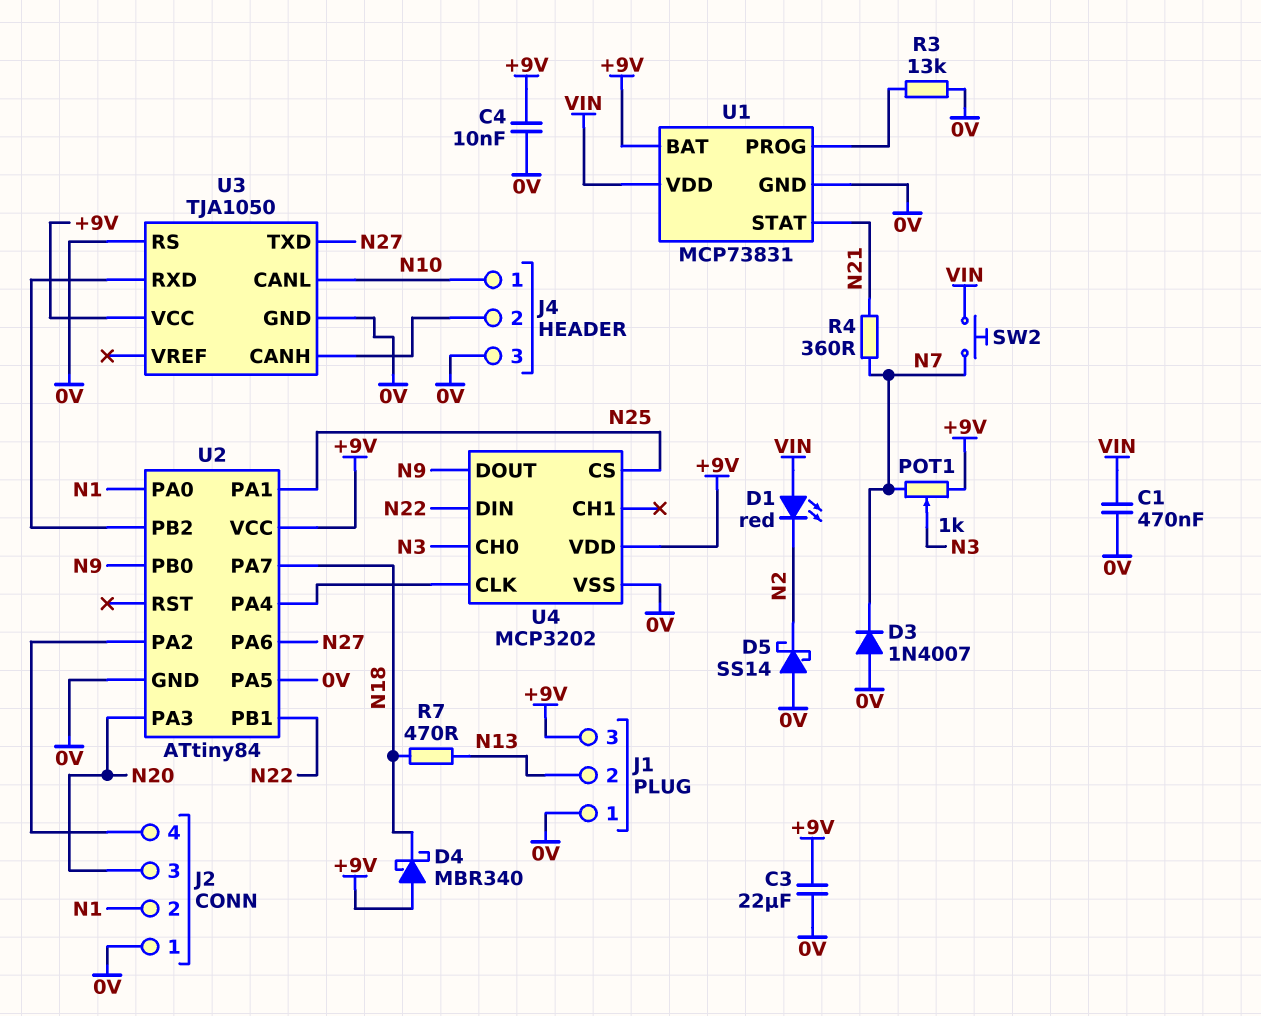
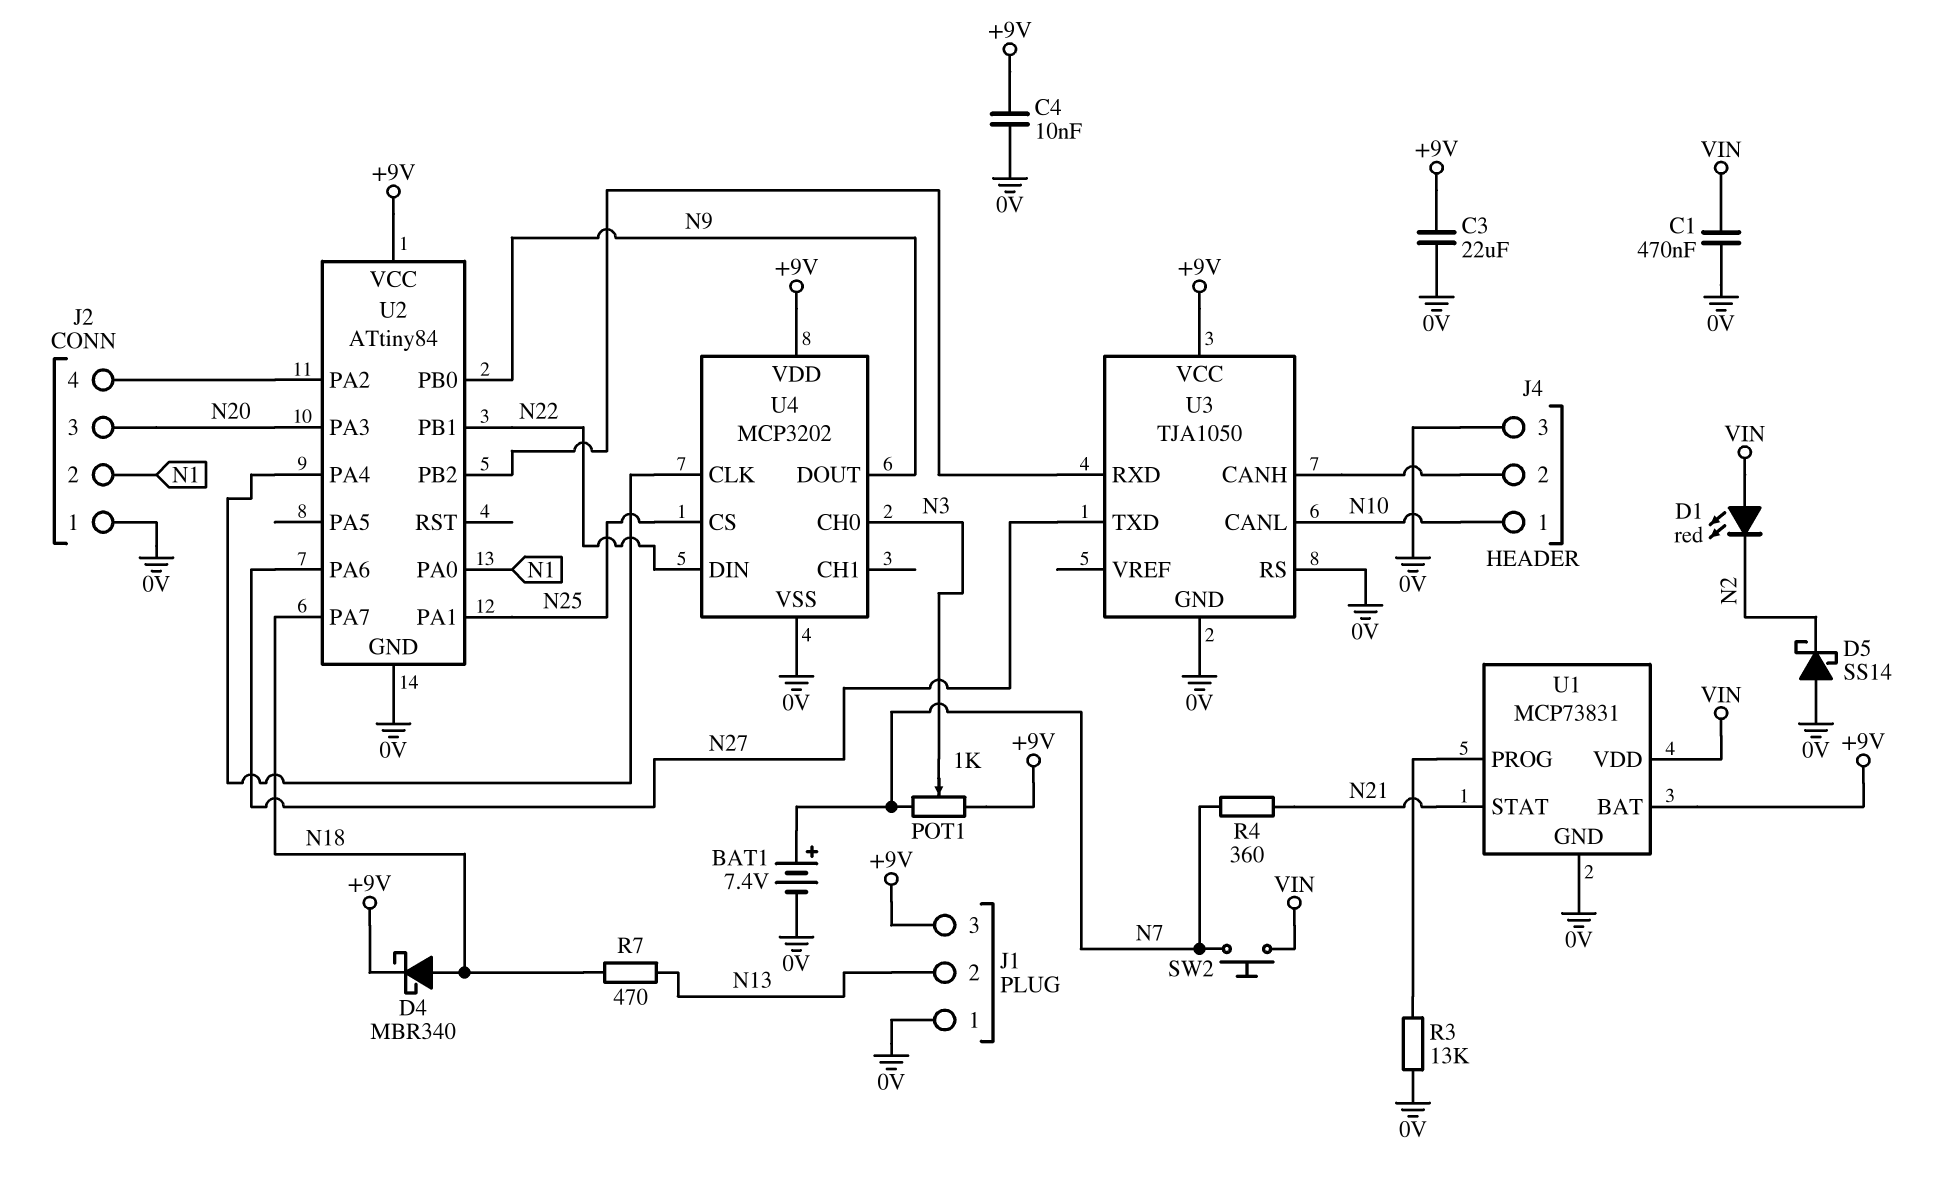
BAT1: none -> 7.4V (plus N7, minus 0V)
D3: diode 1N4007 (A 0V, K N7) -> none
D4: schottky MBR340 (A +9V, K N18) -> schottky MBR340 (A N18, K +9V)
U2 pin PA5: 0V -> none

